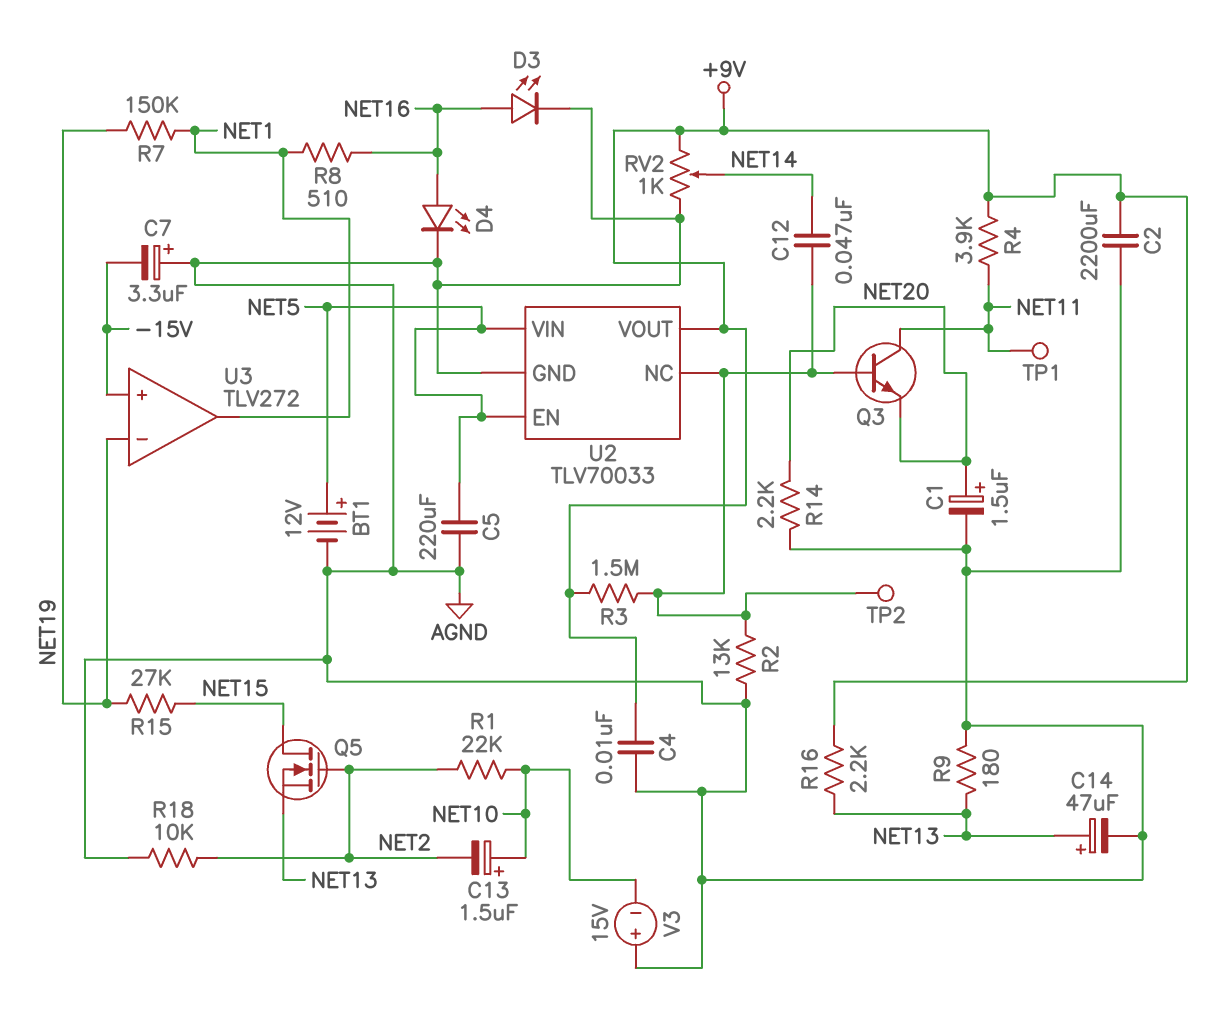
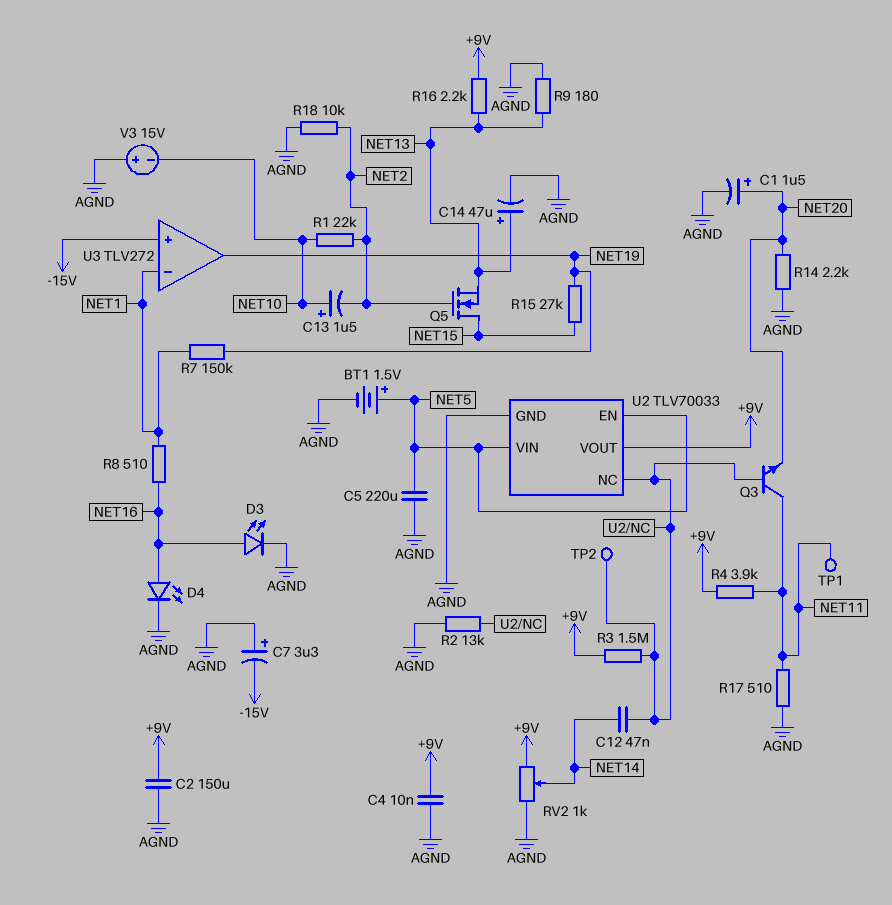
BT1: 12V (plus NET5, minus AGND) -> 1.5V (plus NET5, minus AGND)
C2: 2200uF (+9V, AGND) -> 150uF (+9V, AGND)
R17: none -> 510 (AGND, NET11)
U3 pin in-: NET19 -> NET1
U3 pin out: NET1 -> NET19

